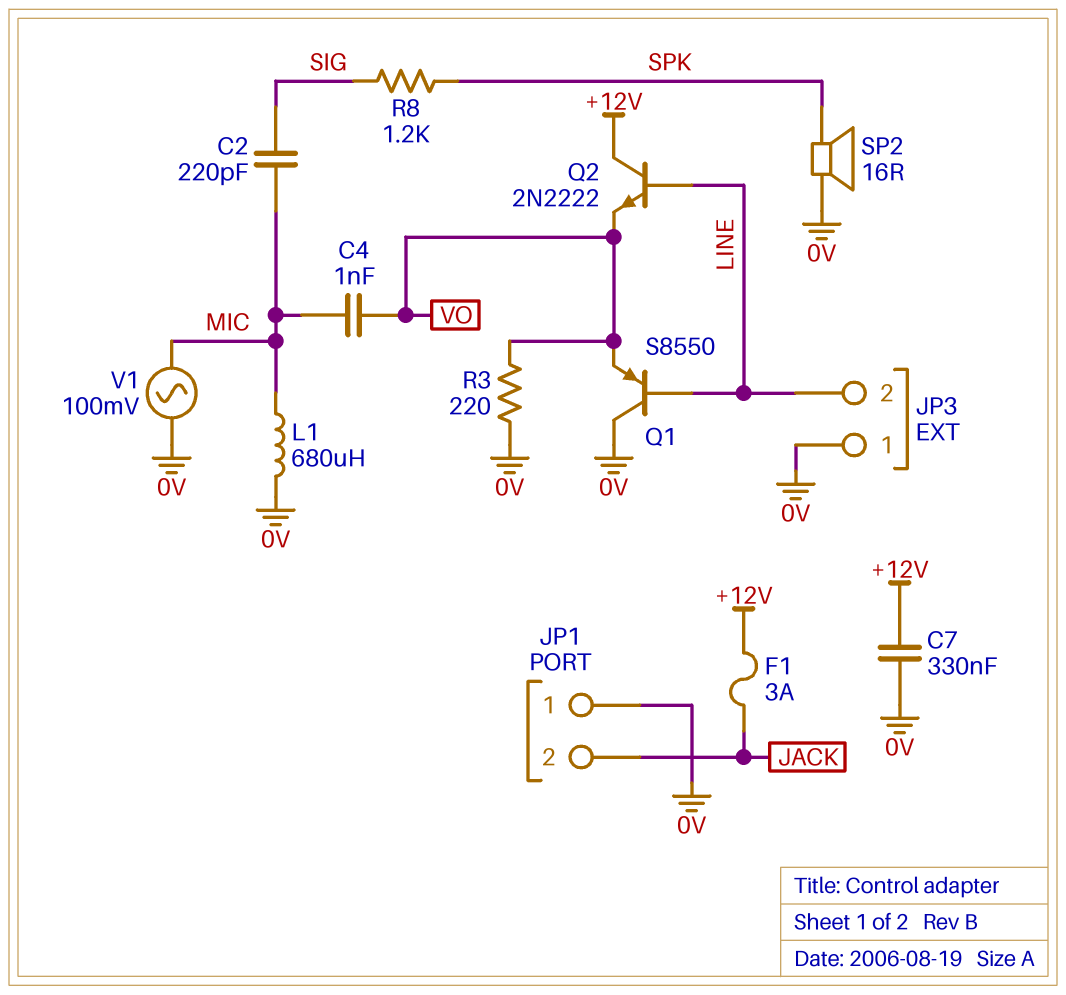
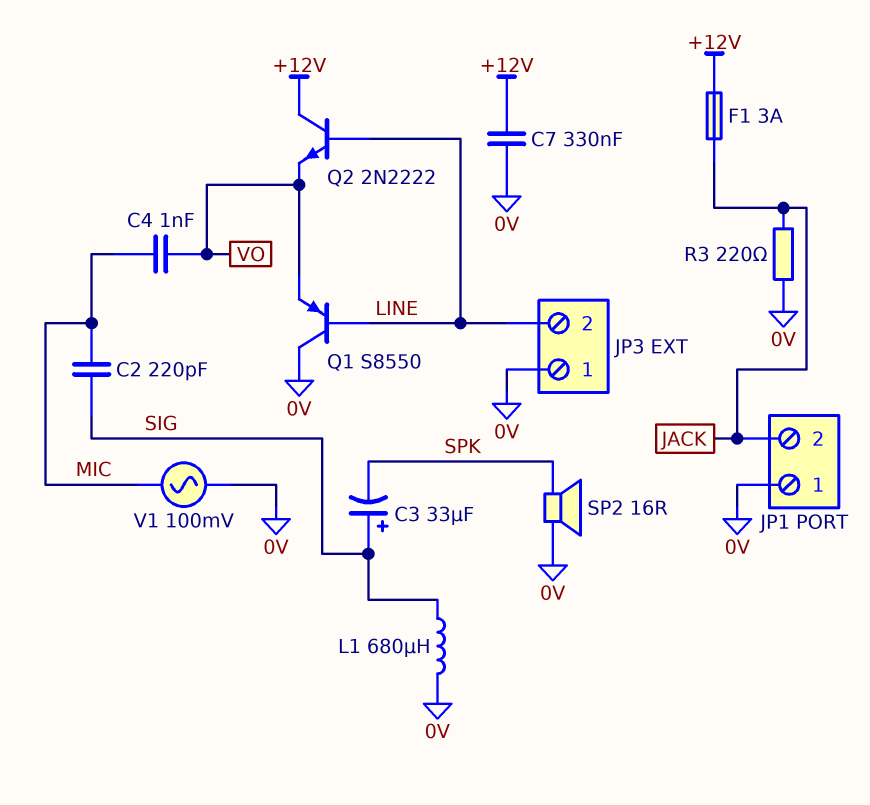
C3: none -> 33uF (plus SIG, minus SPK)
L1: 680uH (0V, MIC) -> 680uH (0V, SIG)
R3: 220 (0V, VO) -> 220 (0V, JACK)
R8: 1.2k (SIG, SPK) -> none

